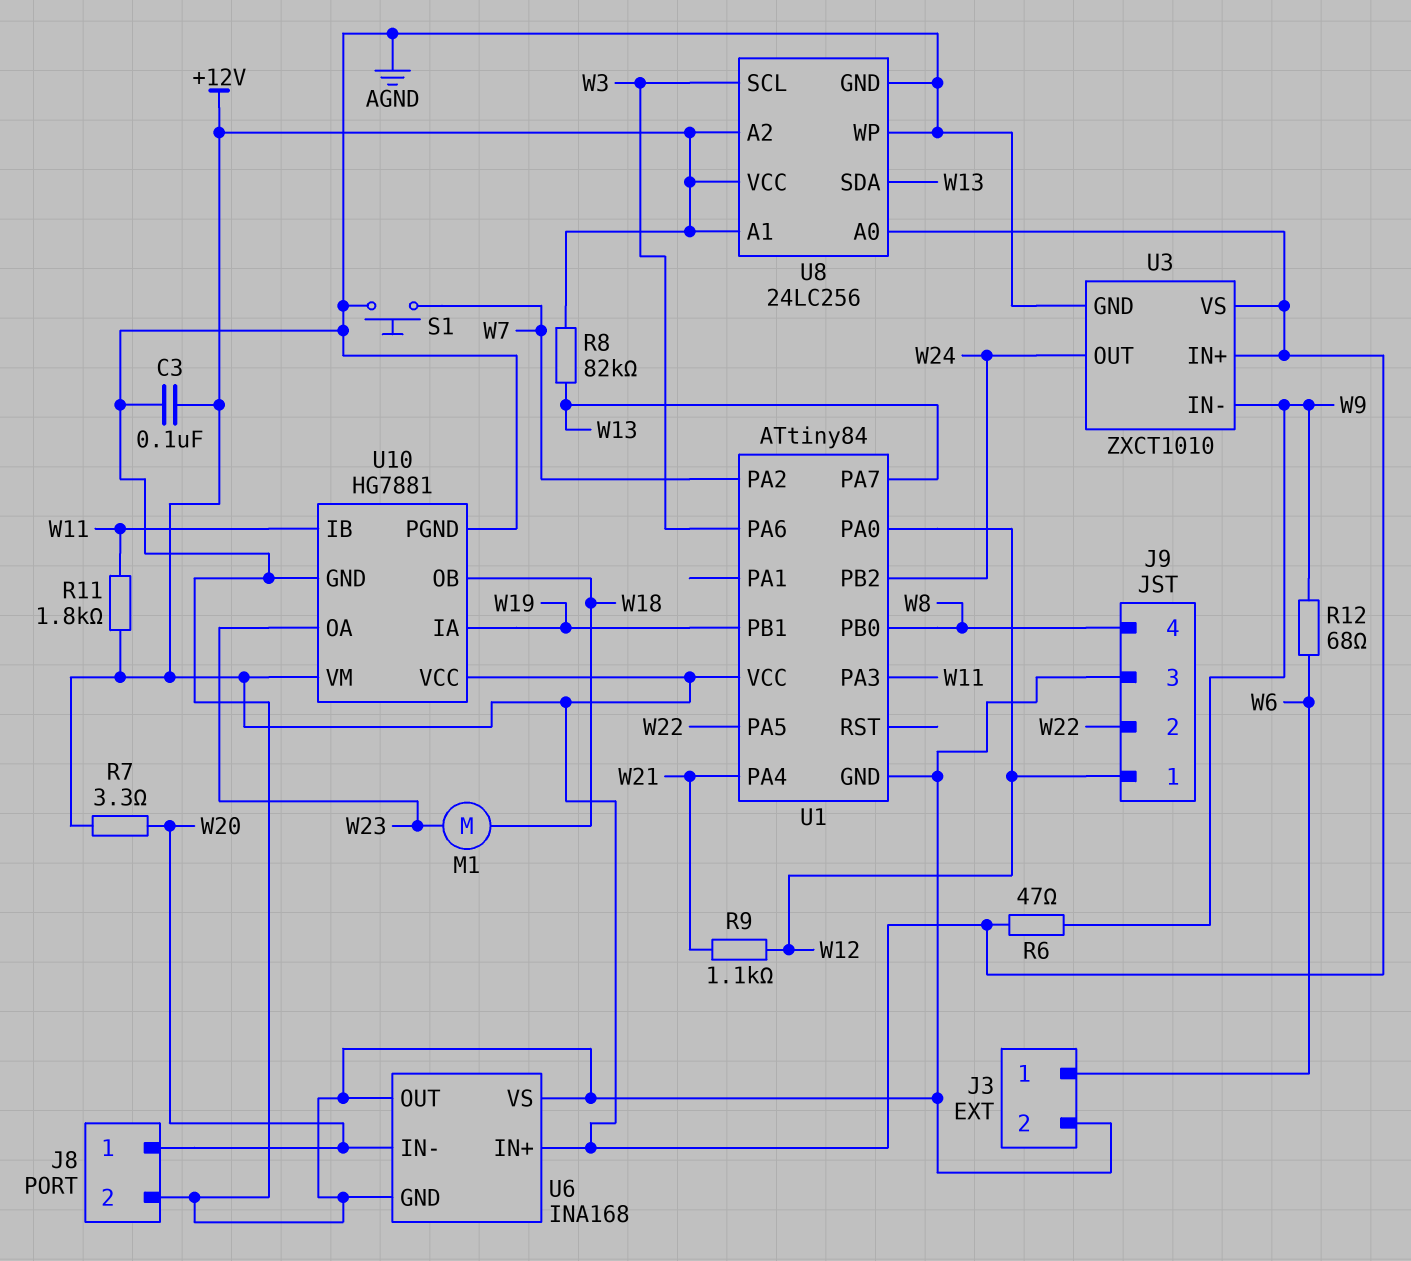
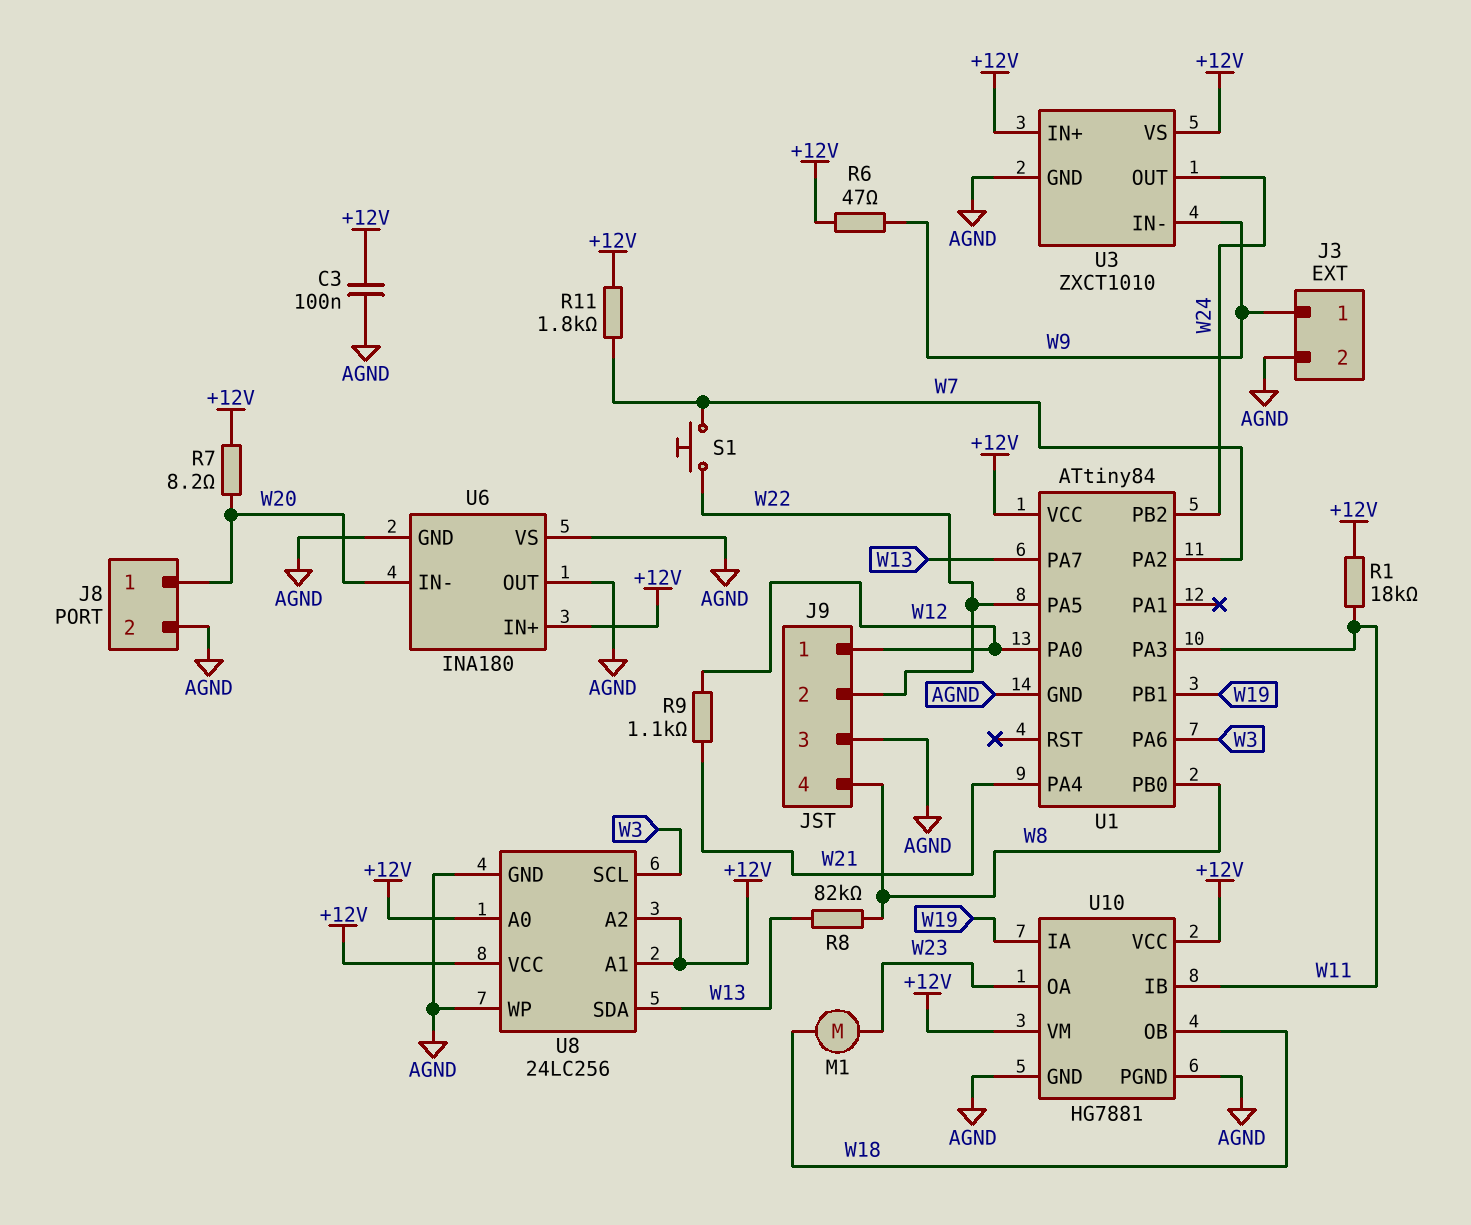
J3 pin 1: W6 -> W9
R1: none -> 18k (+12V, W11)
R7: 3.3 (+12V, W20) -> 8.2 (+12V, W20)
R8: 82k (+12V, W13) -> 82k (W8, W13)
R11: 1.8k (+12V, W11) -> 1.8k (+12V, W7)
R12: 68 (W6, W9) -> none
S1: button (AGND, W7) -> button (W7, W22)
U6: INA168 -> INA180

